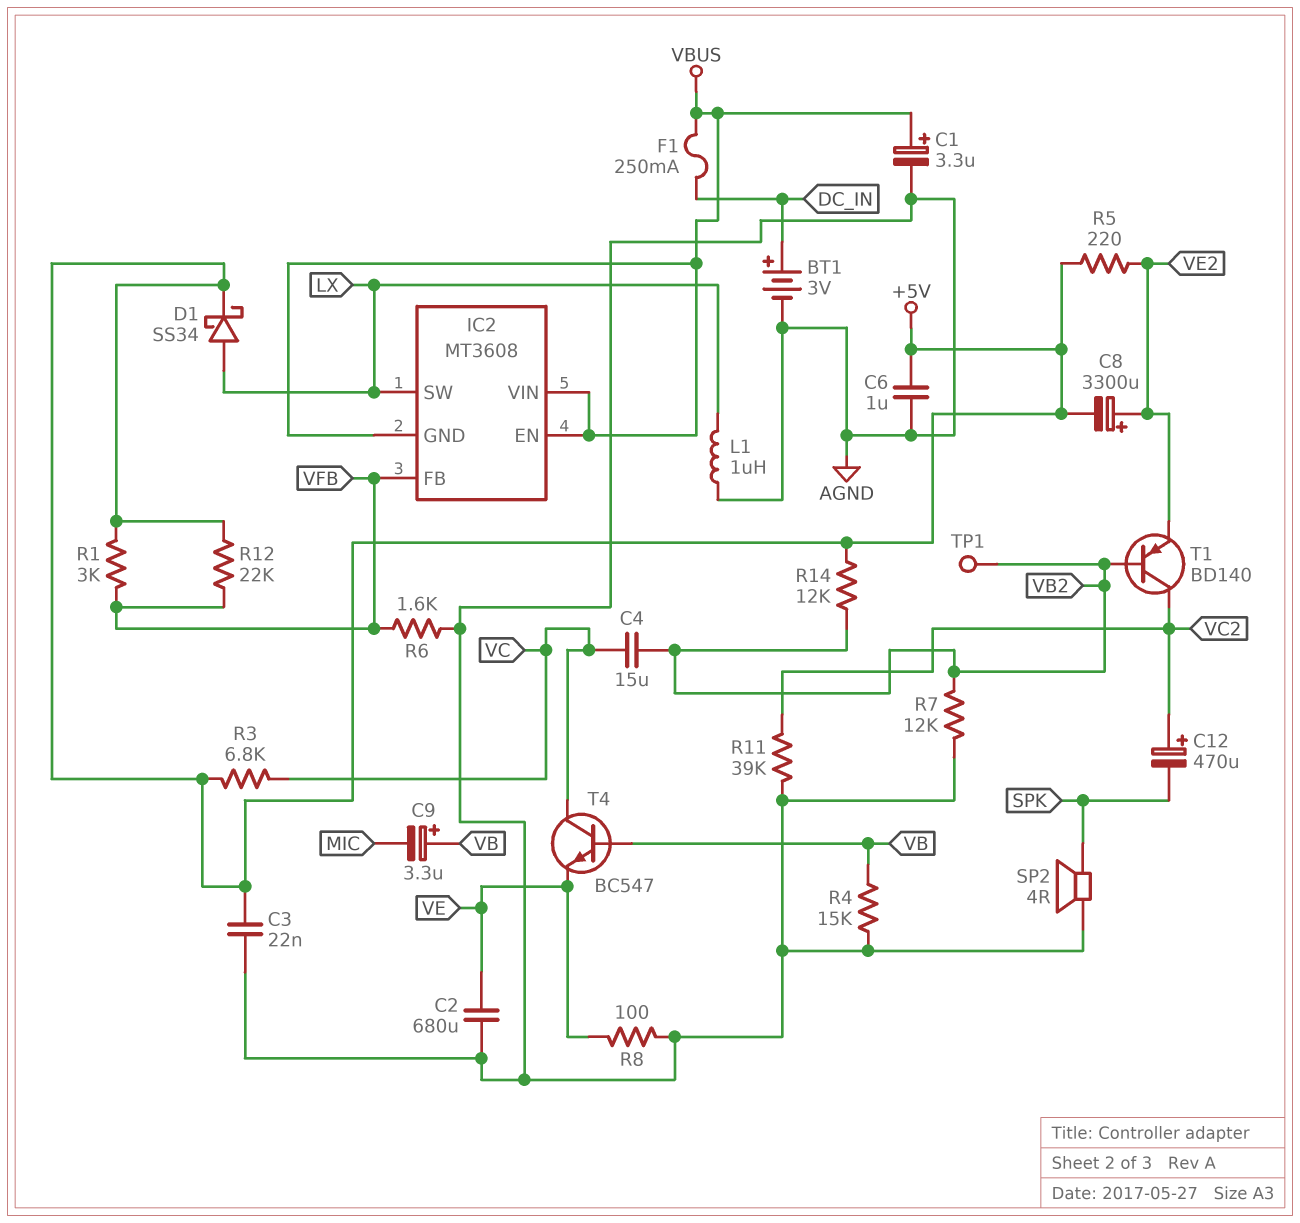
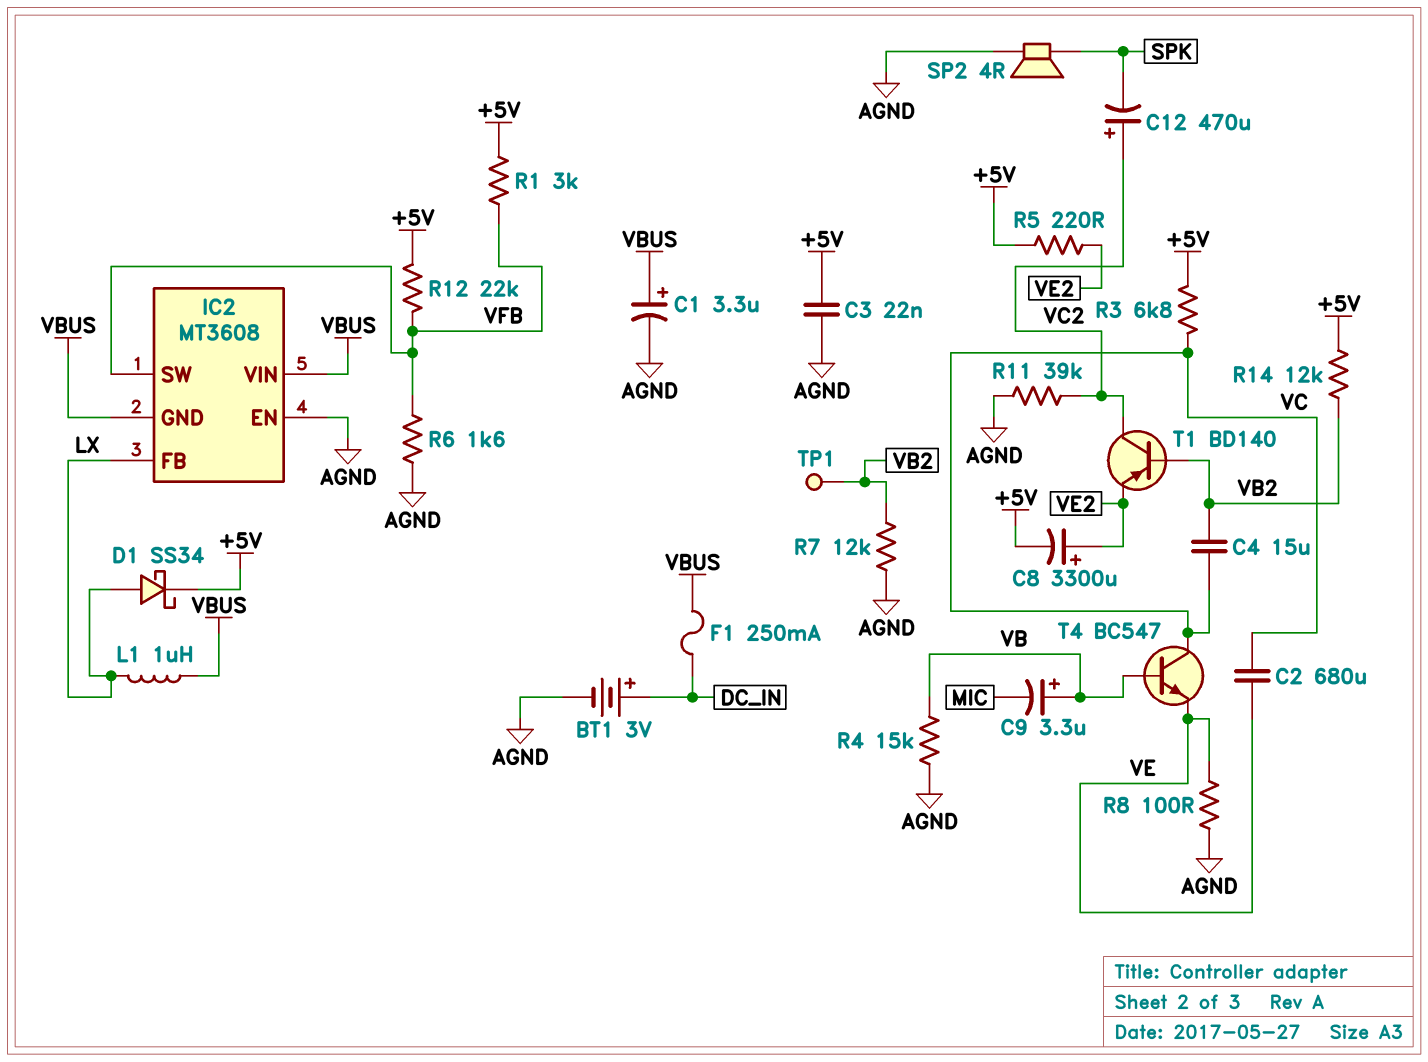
C2: 680uF (AGND, VE) -> 680uF (VC, VE)
C6: 1uF (+5V, AGND) -> none
IC2 pin EN: VBUS -> AGND
IC2 pin FB: VFB -> LX
IC2 pin SW: LX -> VFB
L1: 1uH (AGND, LX) -> 1uH (LX, VBUS)

